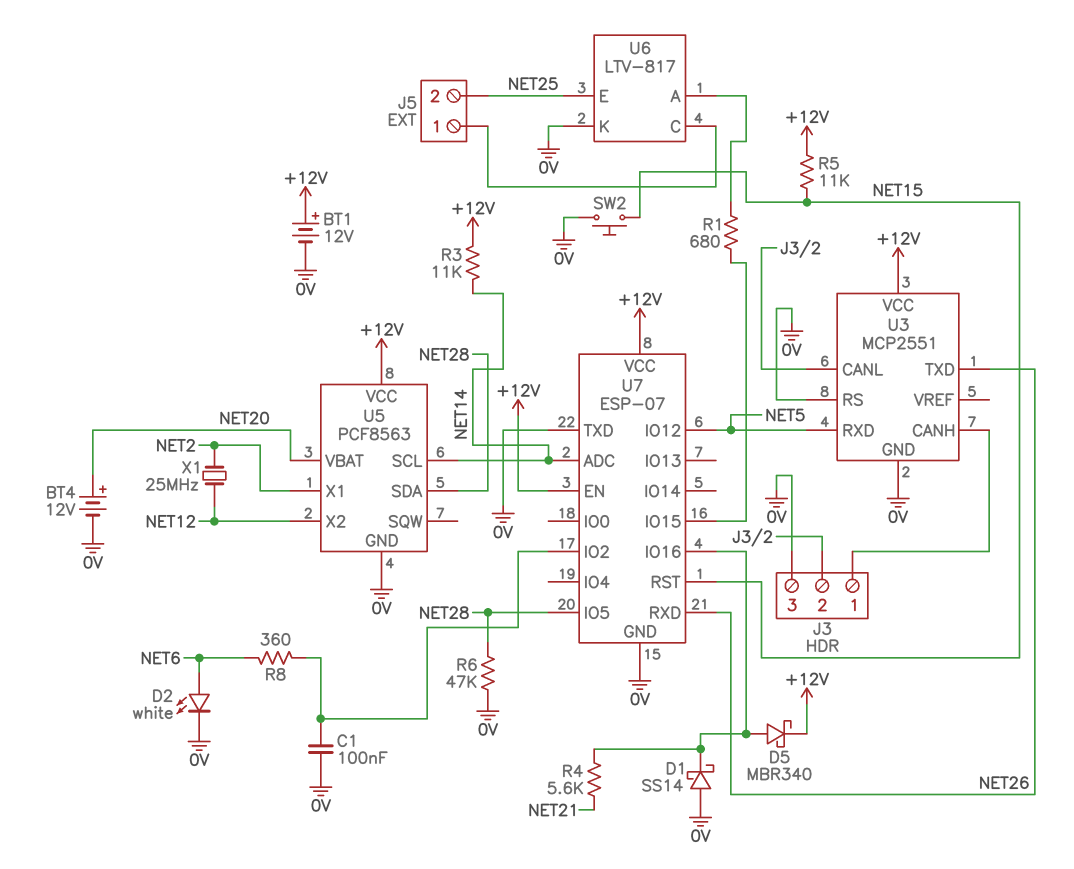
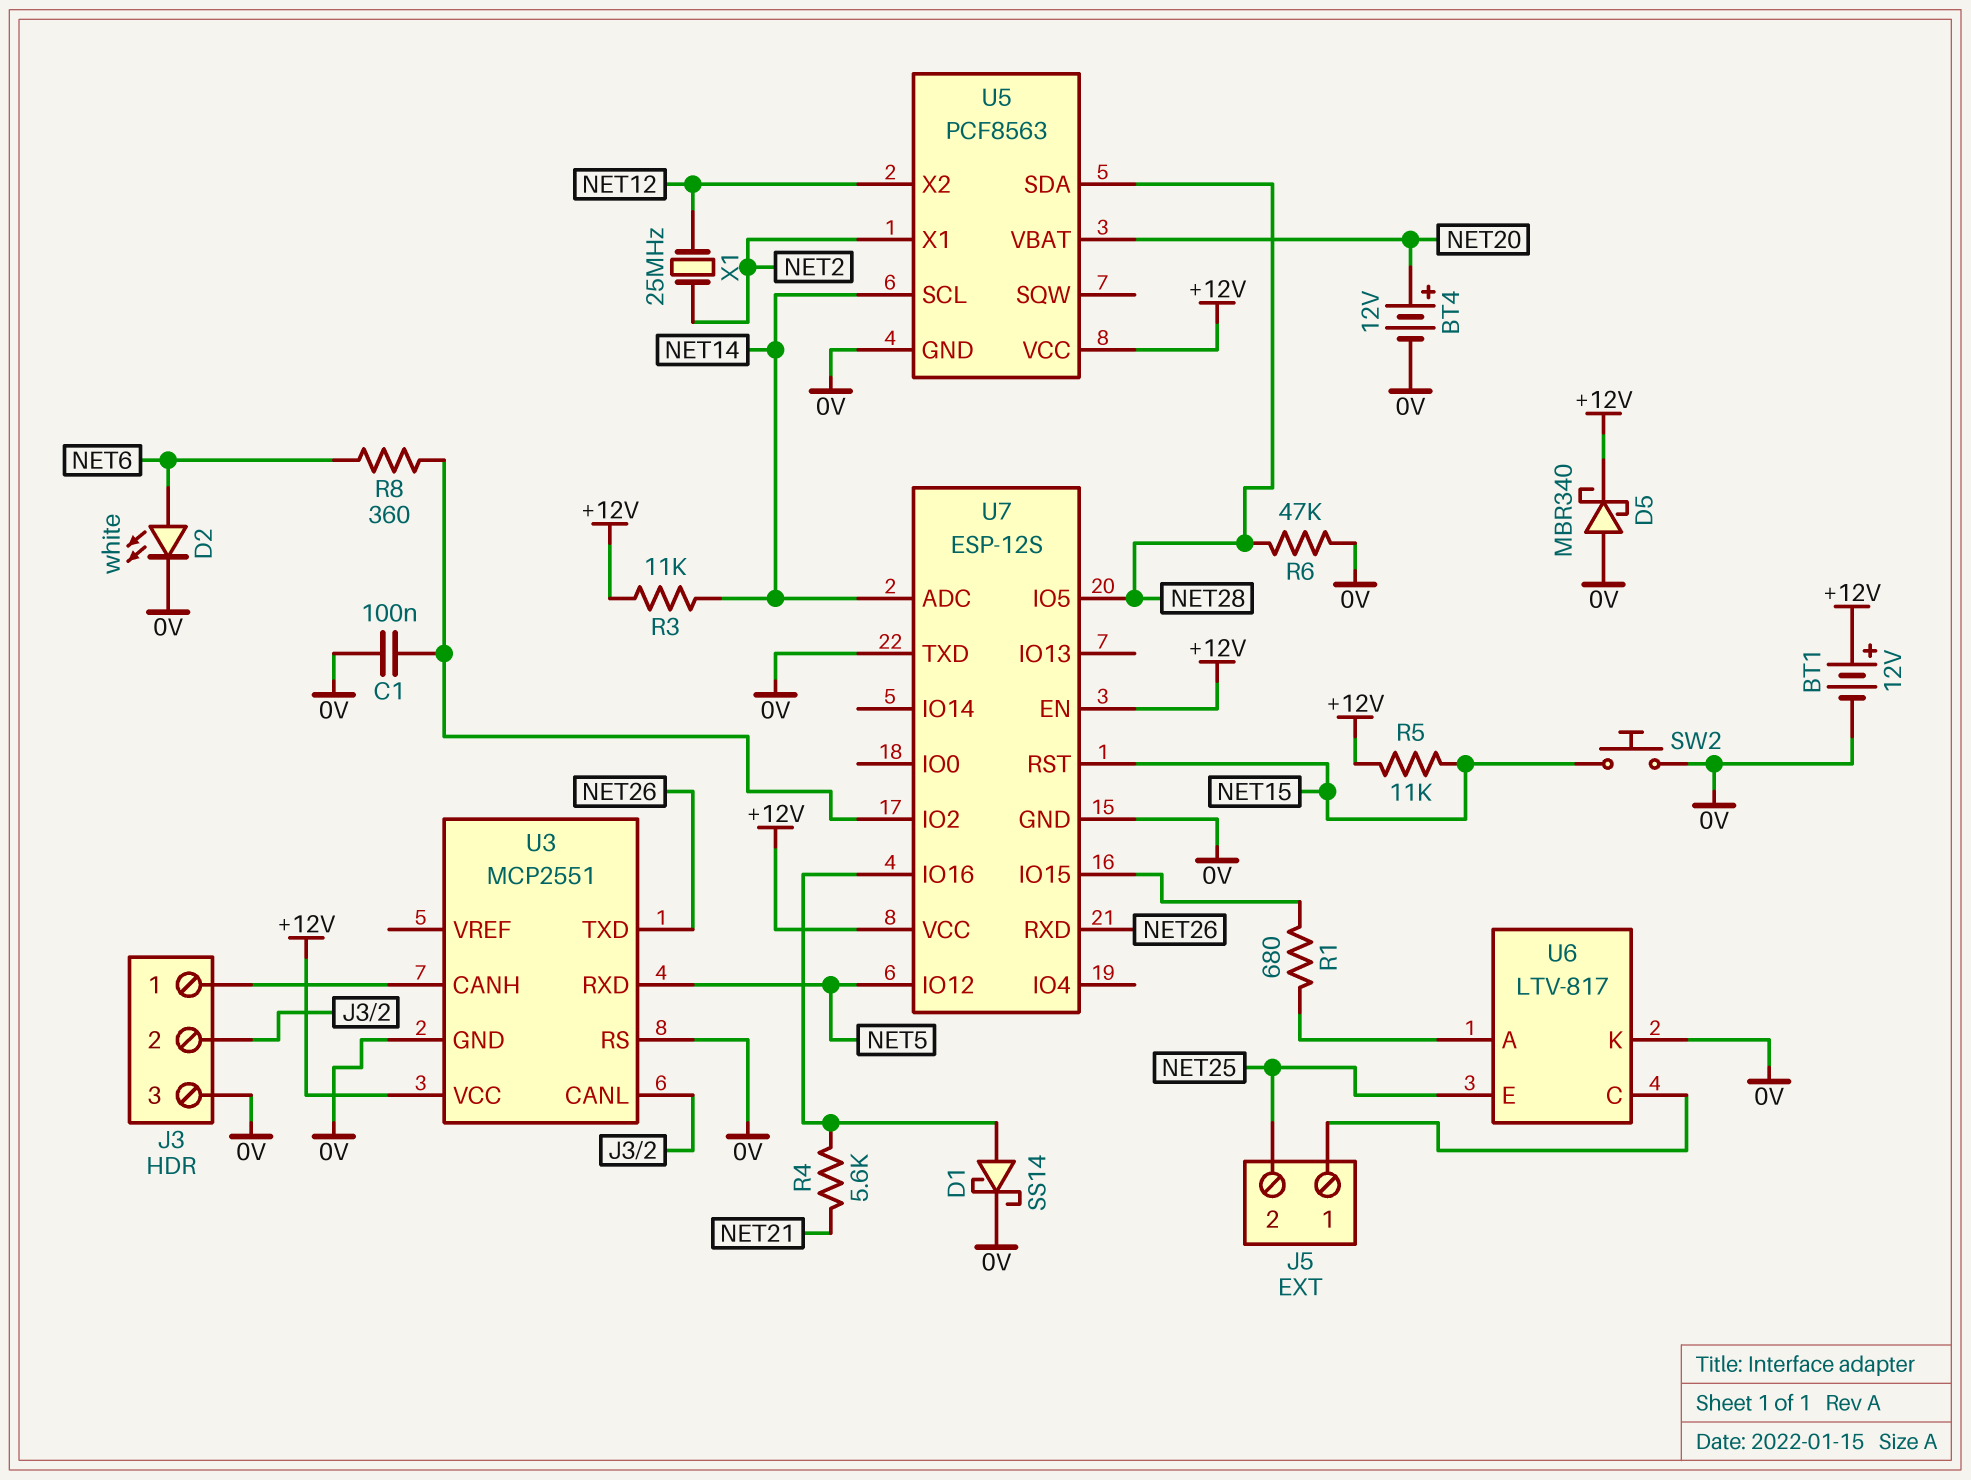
D1: schottky SS14 (A 0V, K U7/IO16) -> schottky SS14 (A U7/IO16, K 0V)
D5: schottky MBR340 (A U7/IO16, K +12V) -> schottky MBR340 (A 0V, K +12V)
U7: ESP-07 -> ESP-12S

